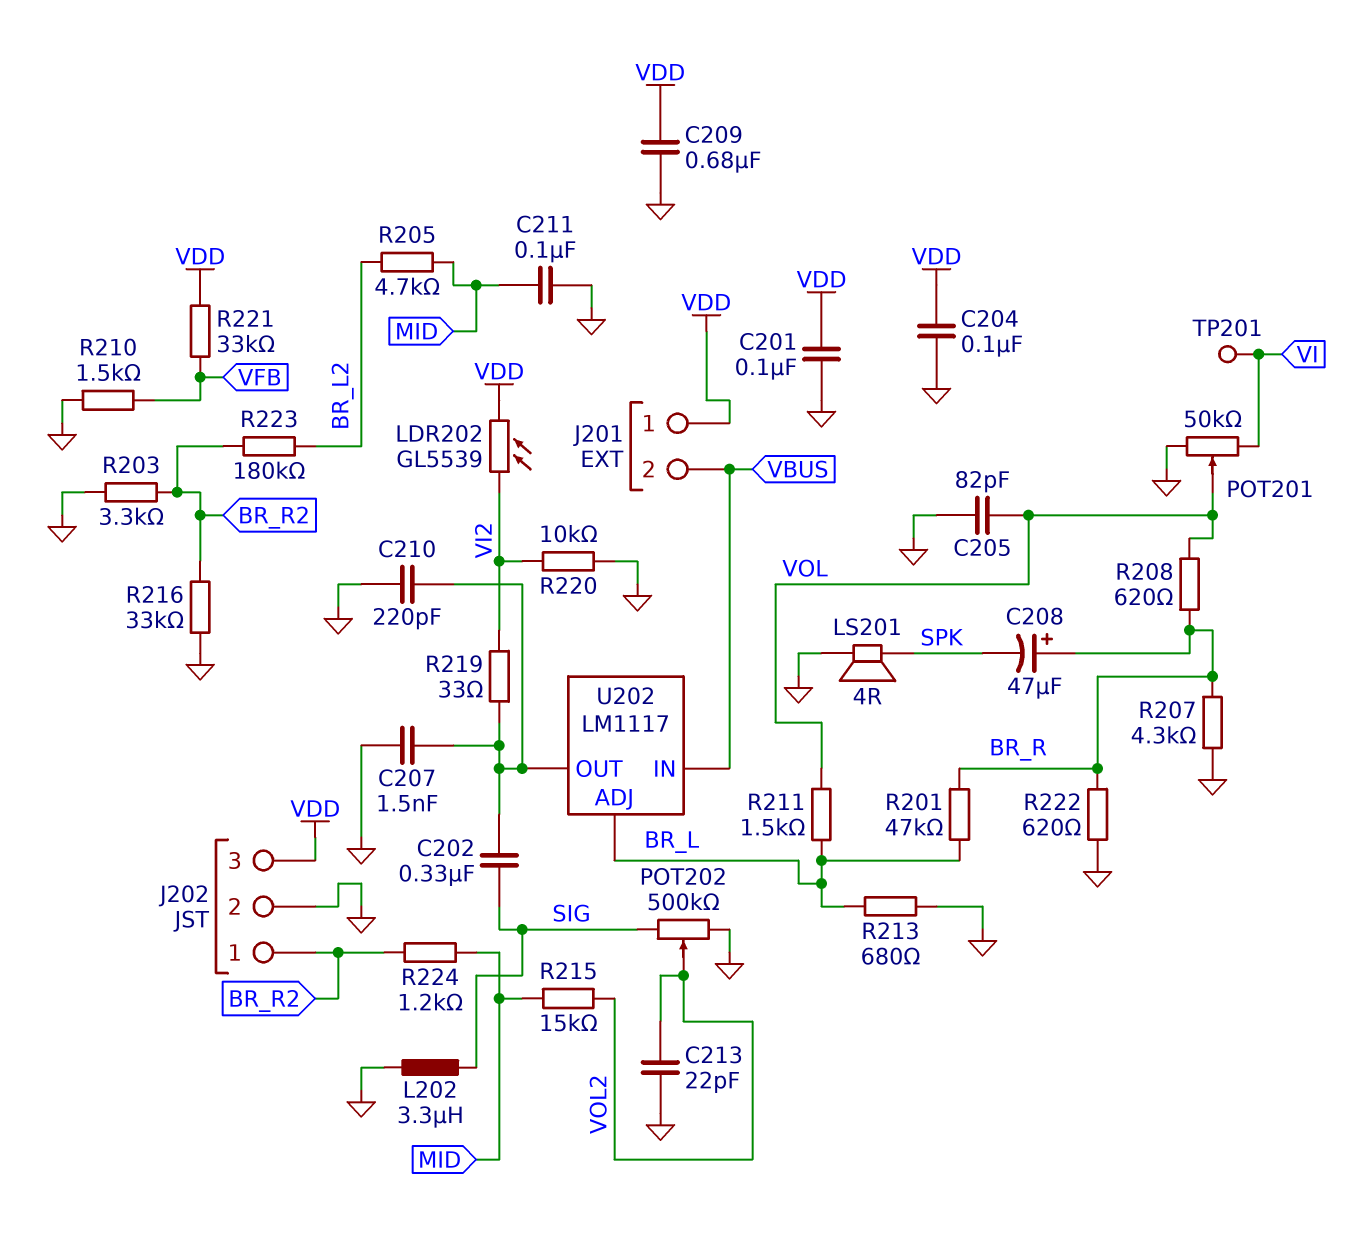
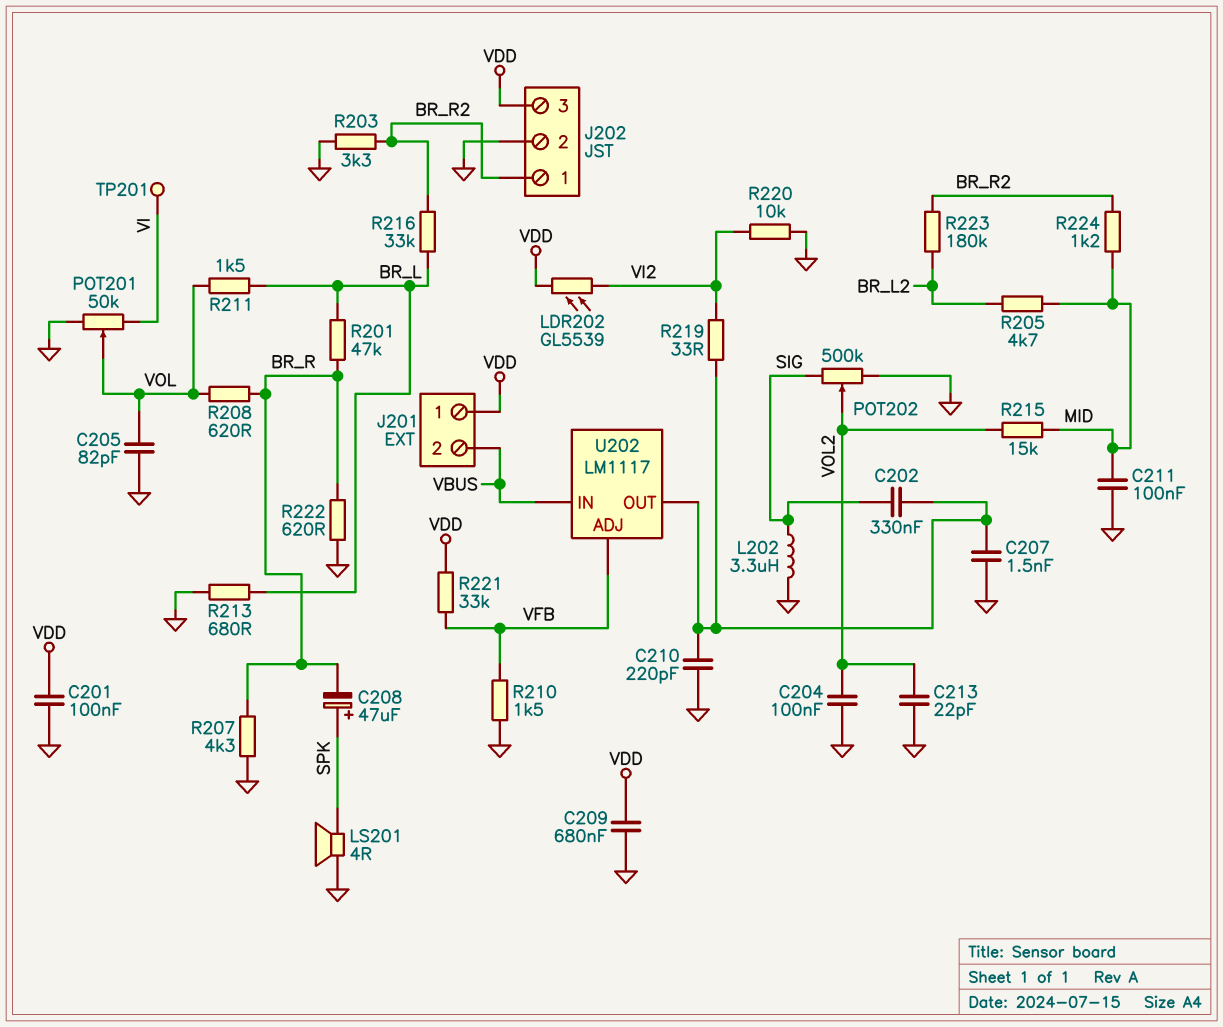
C204: 100nF (GND, VDD) -> 100nF (GND, VOL2)
C208: 47uF (plus BR_R, minus SPK) -> 47uF (plus SPK, minus BR_R)
R216: 33k (BR_R2, GND) -> 33k (BR_L, BR_R2)
U202 pin ADJ: BR_L -> VFB

